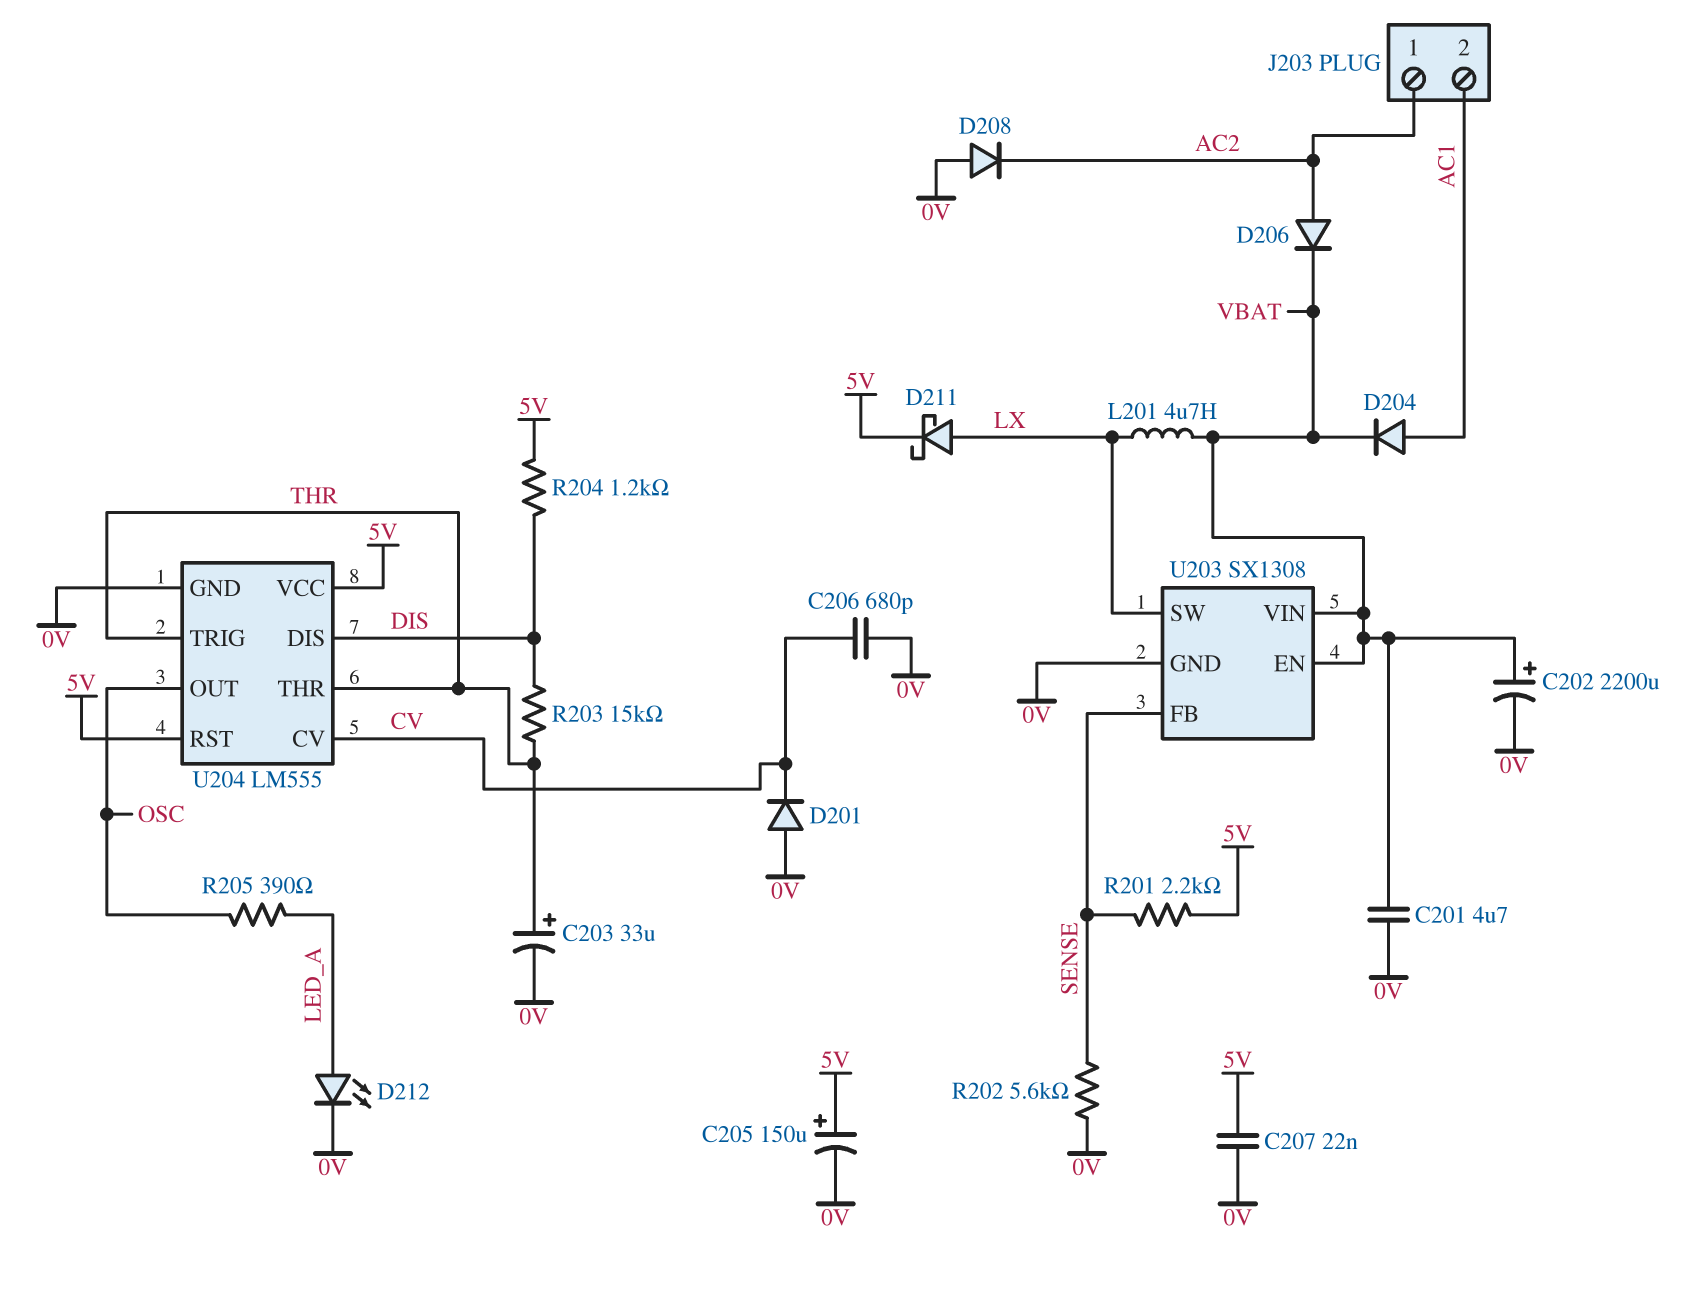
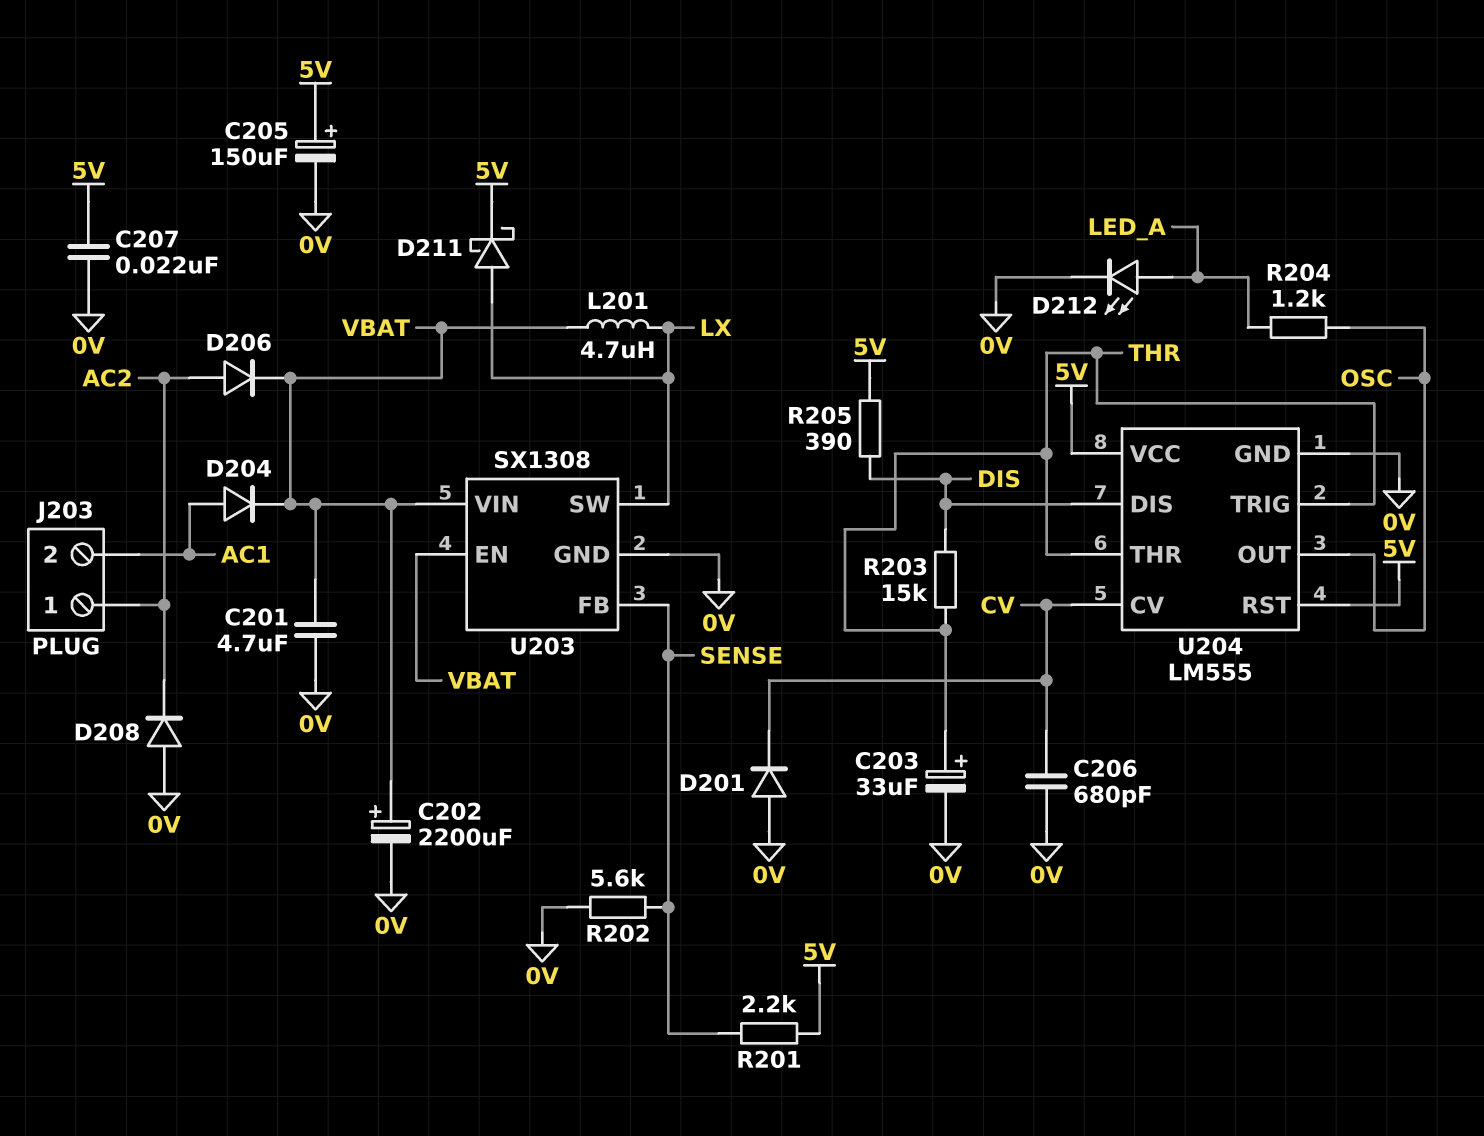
R204: 1.2k (5V, DIS) -> 1.2k (LED_A, OSC)
R205: 390 (LED_A, OSC) -> 390 (5V, DIS)

